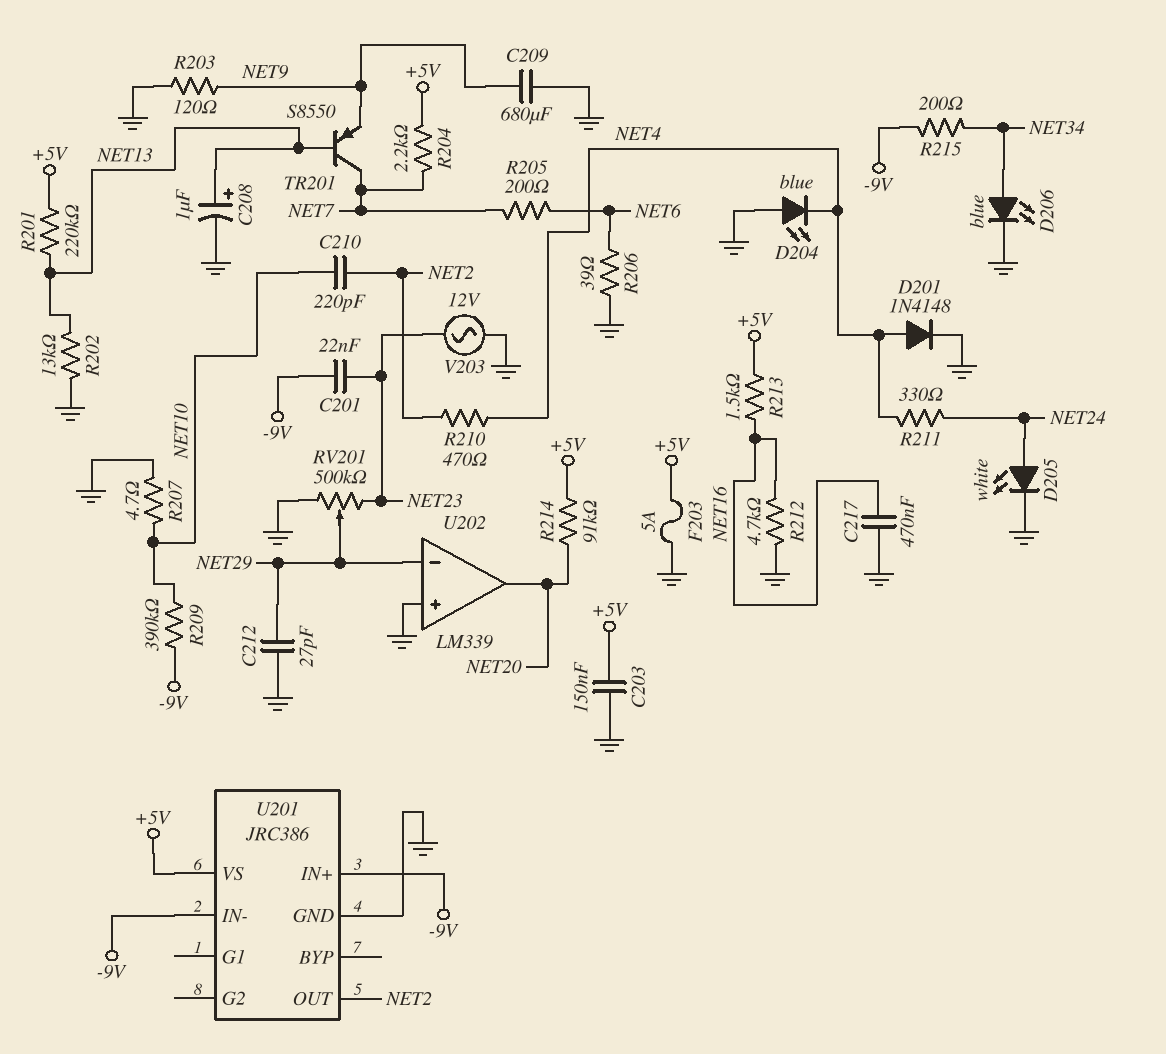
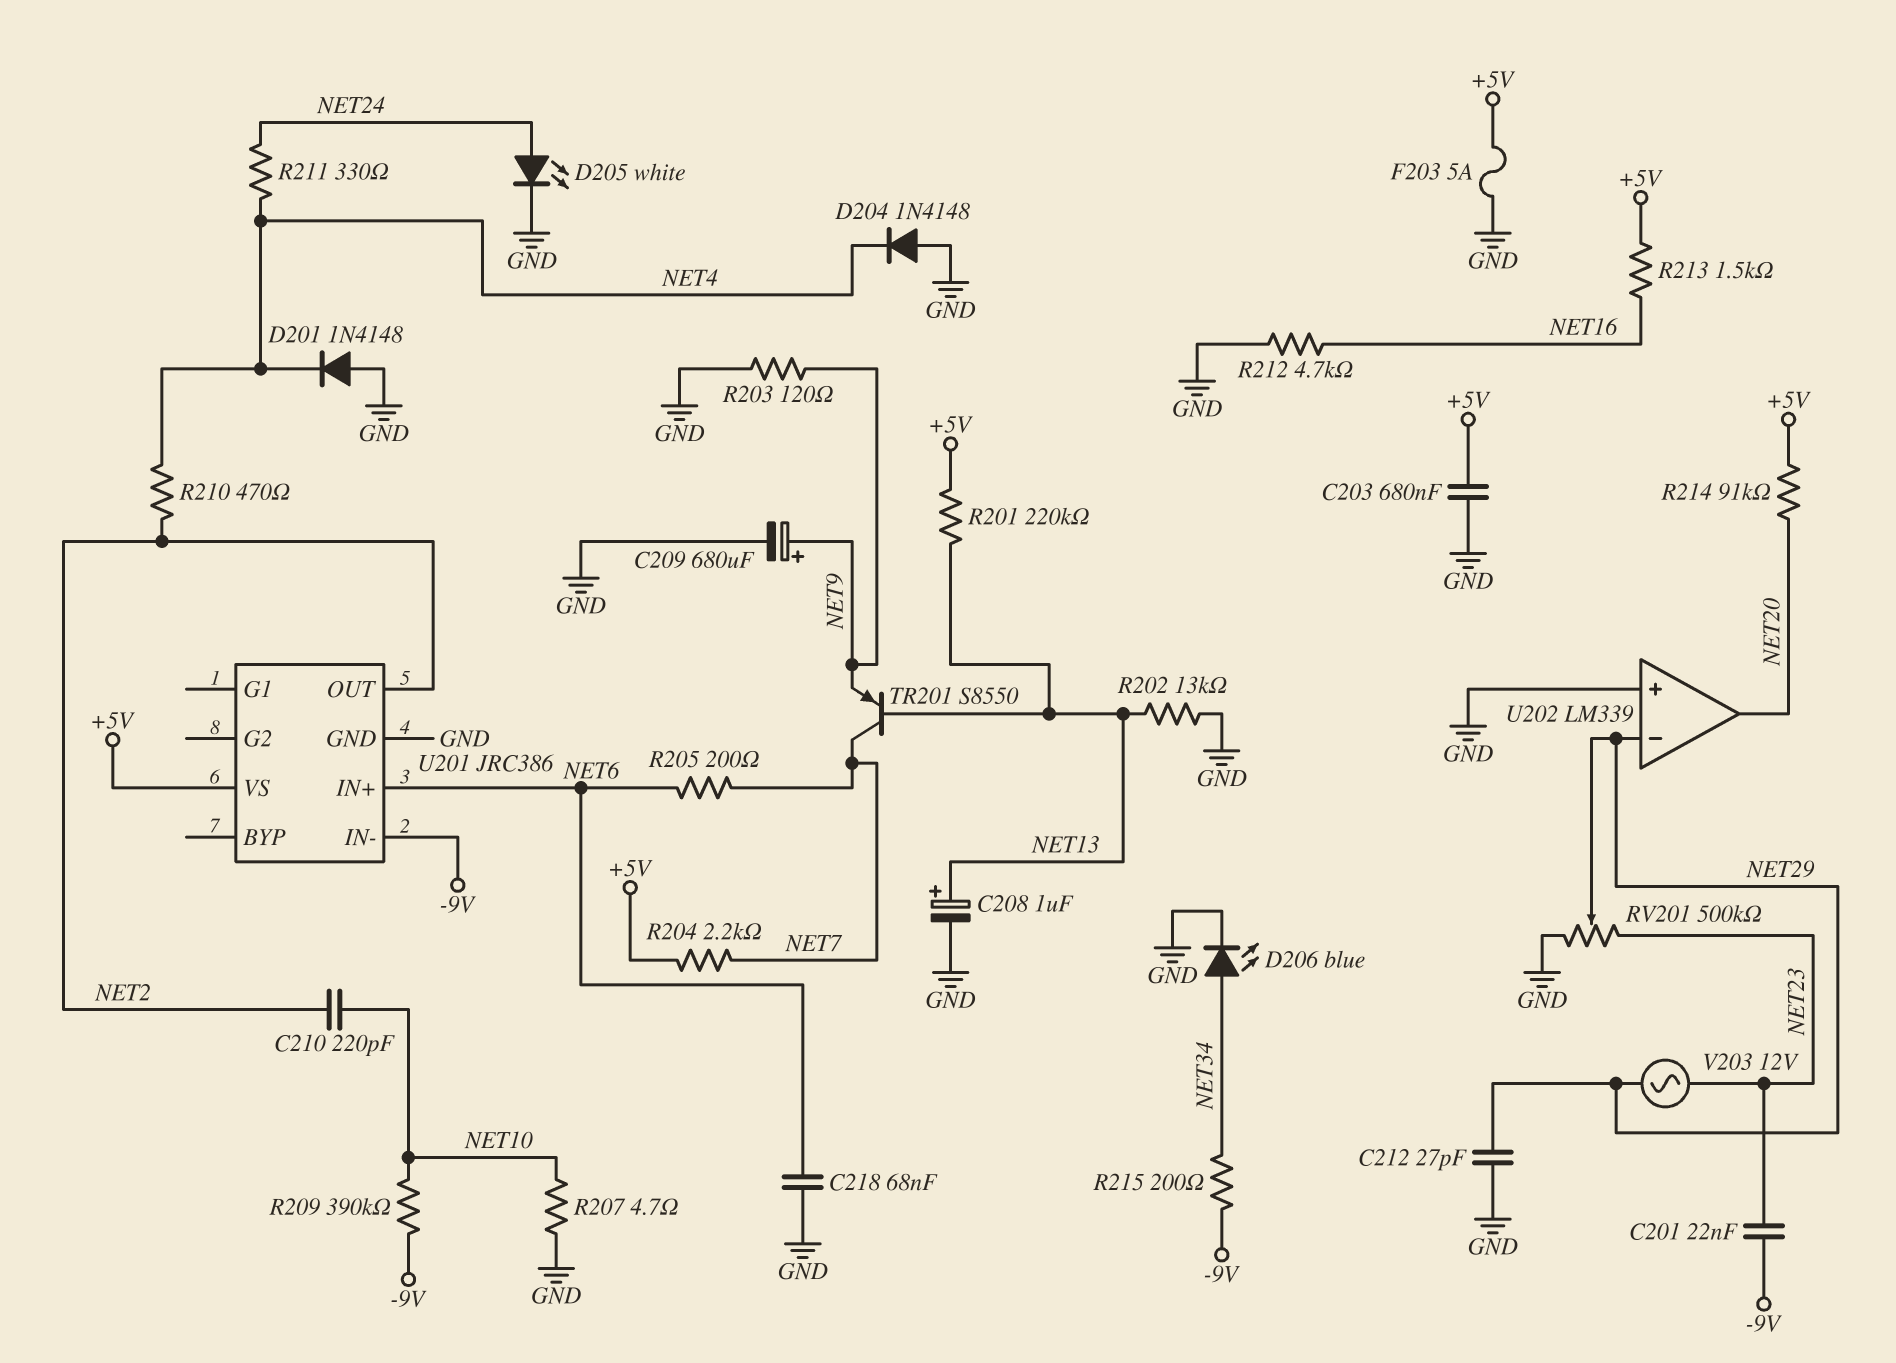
C203: 150nF (+5V, GND) -> 680nF (+5V, GND)
C209: 680uF (GND, NET9) -> 680uF (plus NET9, minus GND)
C217: 470nF (GND, NET16) -> none
C218: none -> 68nF (GND, NET6)
D201: diode 1N4148 (A NET4, K GND) -> diode 1N4148 (A GND, K NET4)
D204: LED blue (A GND, K NET4) -> diode 1N4148 (A GND, K NET4)
R206: 39 (GND, NET6) -> none
U201 pin IN+: -9V -> NET6
V203: AC 12V (GND, NET23) -> AC 12V (NET23, NET29)

